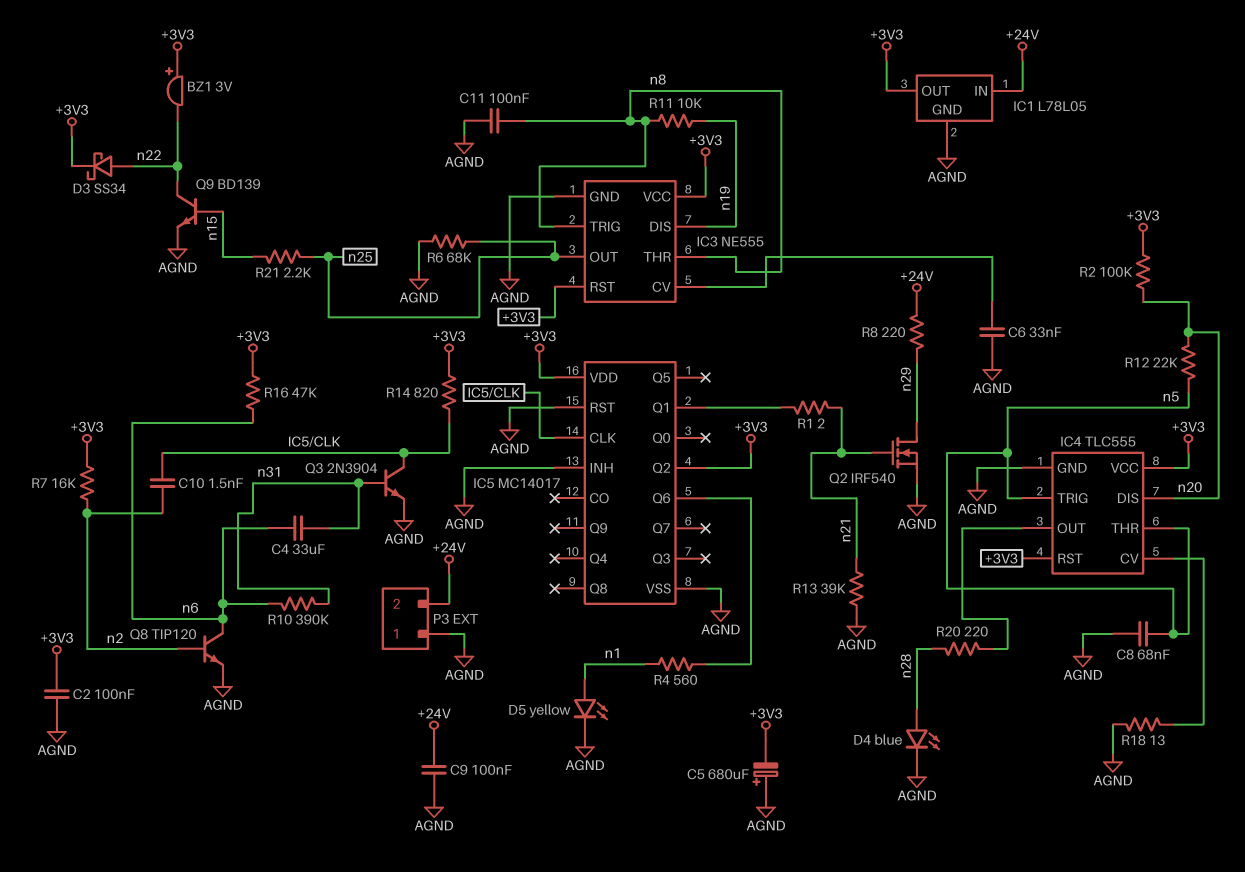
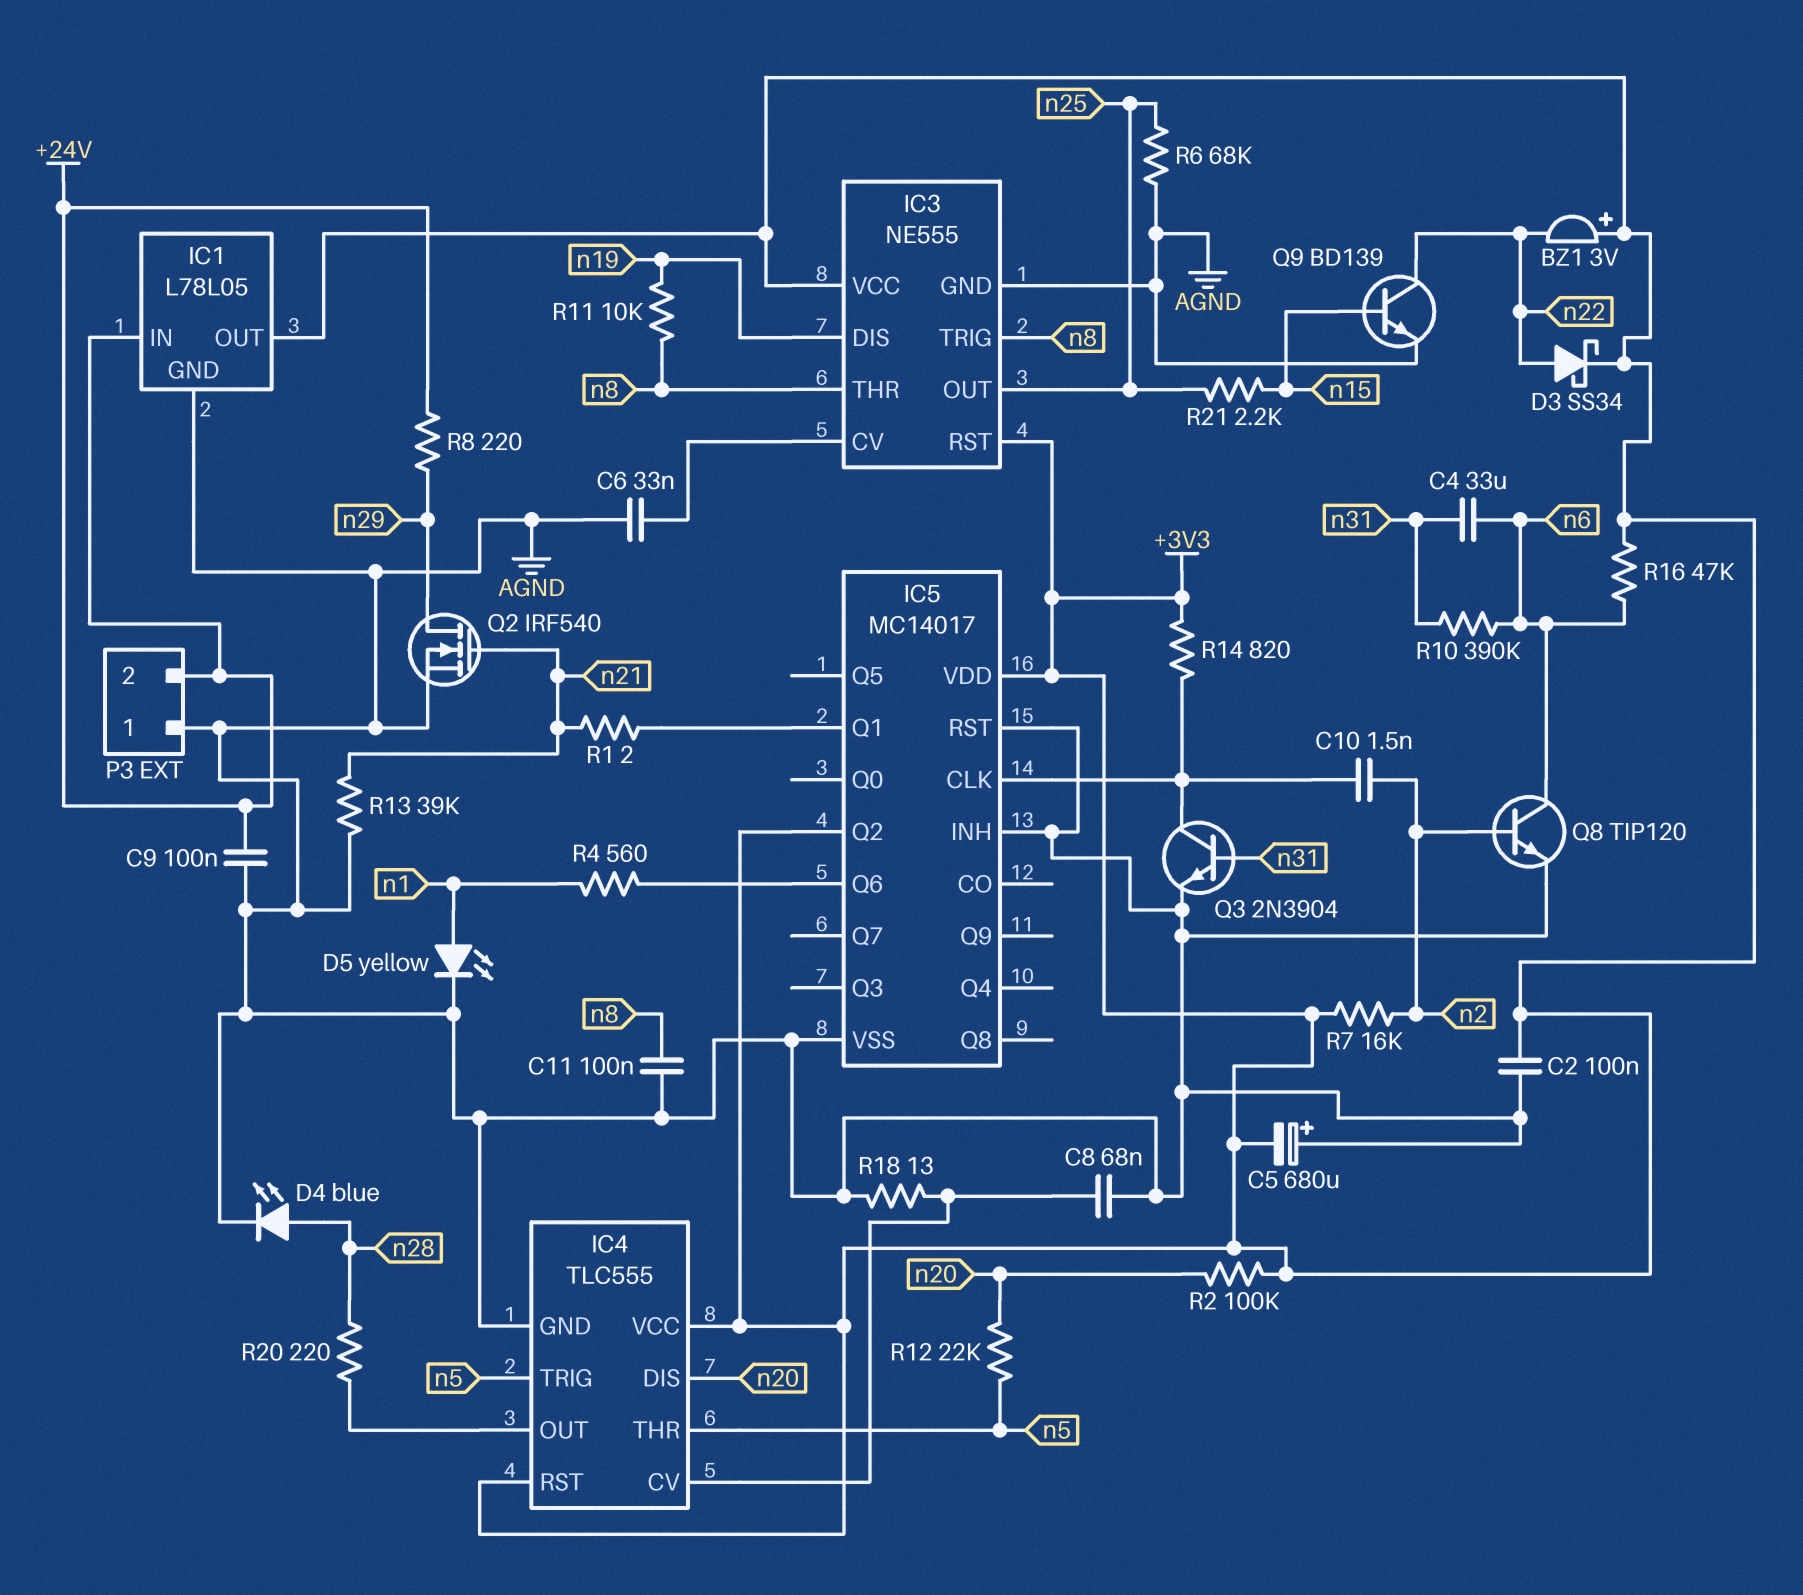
C8: 68nF (AGND, n5) -> 68nF (AGND, IC4/CV)

